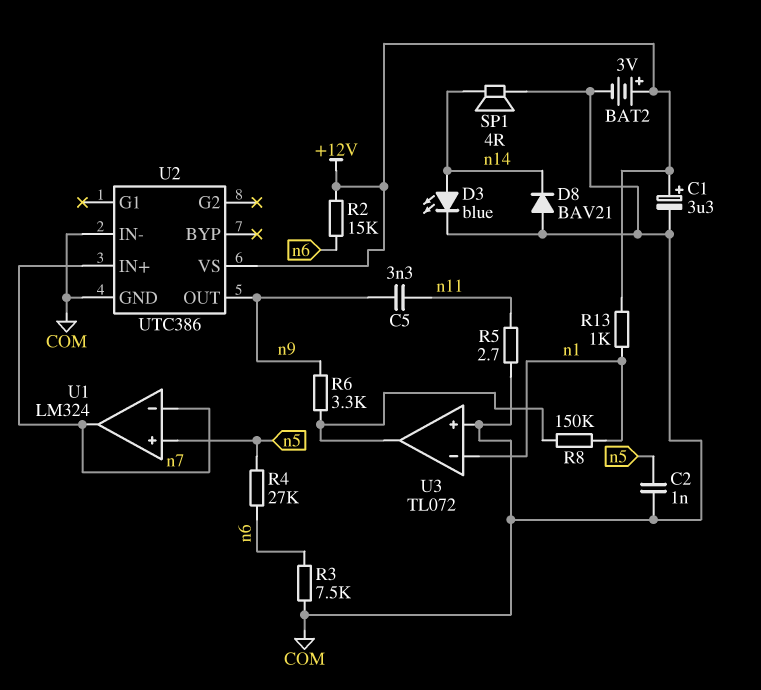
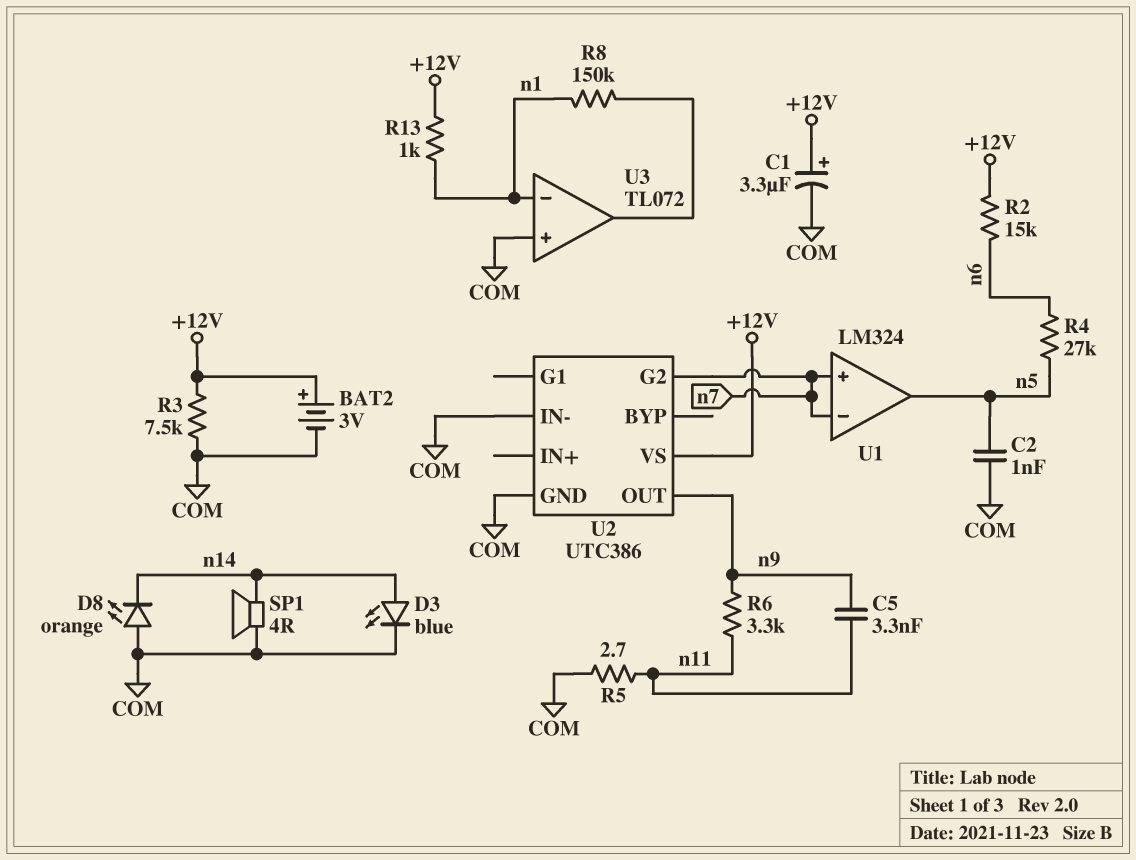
D8: diode BAV21 (A COM, K n14) -> LED orange (A COM, K n14)
R3: 7.5k (COM, n6) -> 7.5k (+12V, COM)
R6: 3.3k (U3/out, n9) -> 3.3k (n9, n11)
U1 pin in+: n5 -> n7
U1 pin out: n7 -> n5
U2 pin G2: none -> n7
U2 pin IN+: n7 -> none

